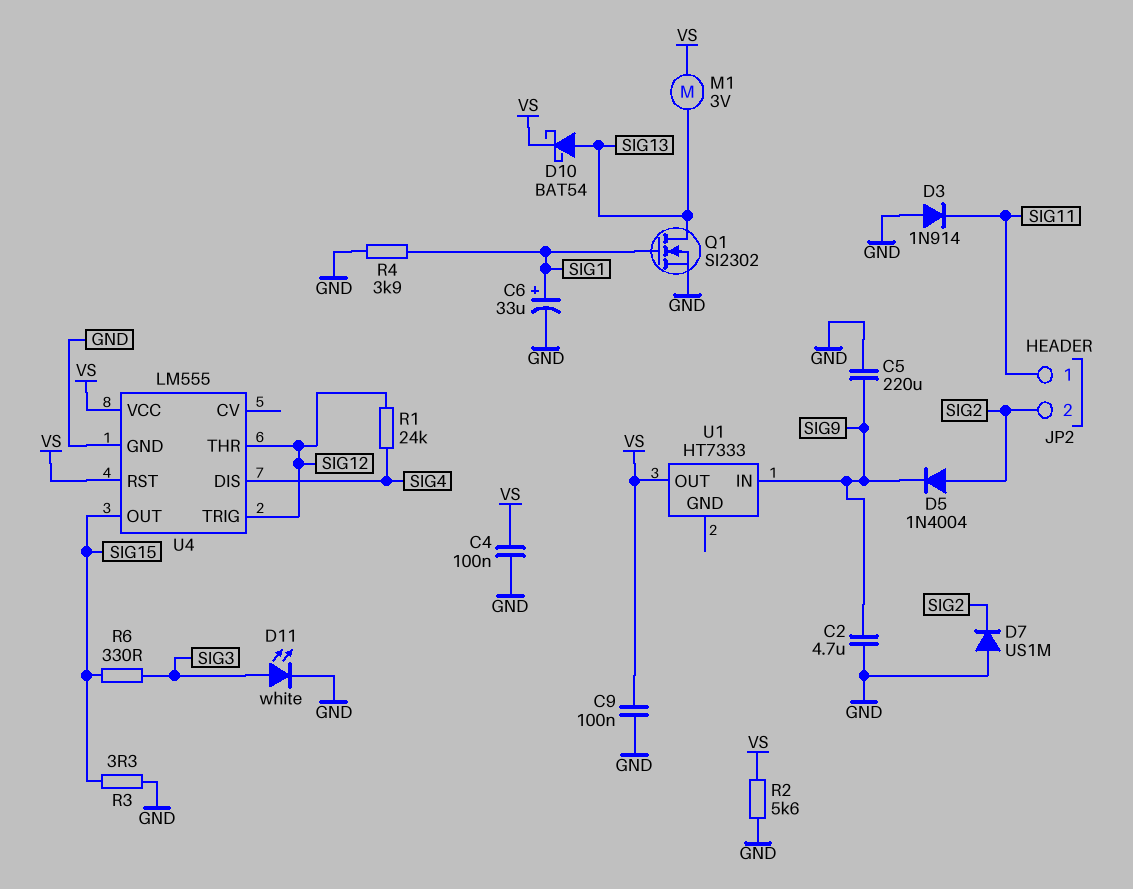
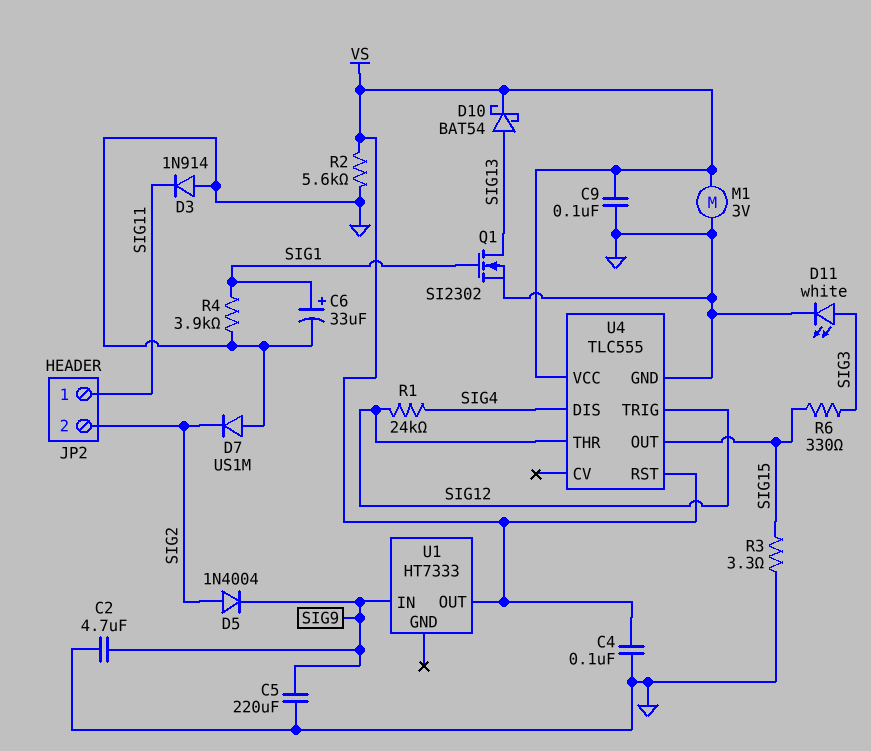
M1: motor 3V (SIG13, VS) -> motor 3V (GND, VS)
U4: LM555 -> TLC555

